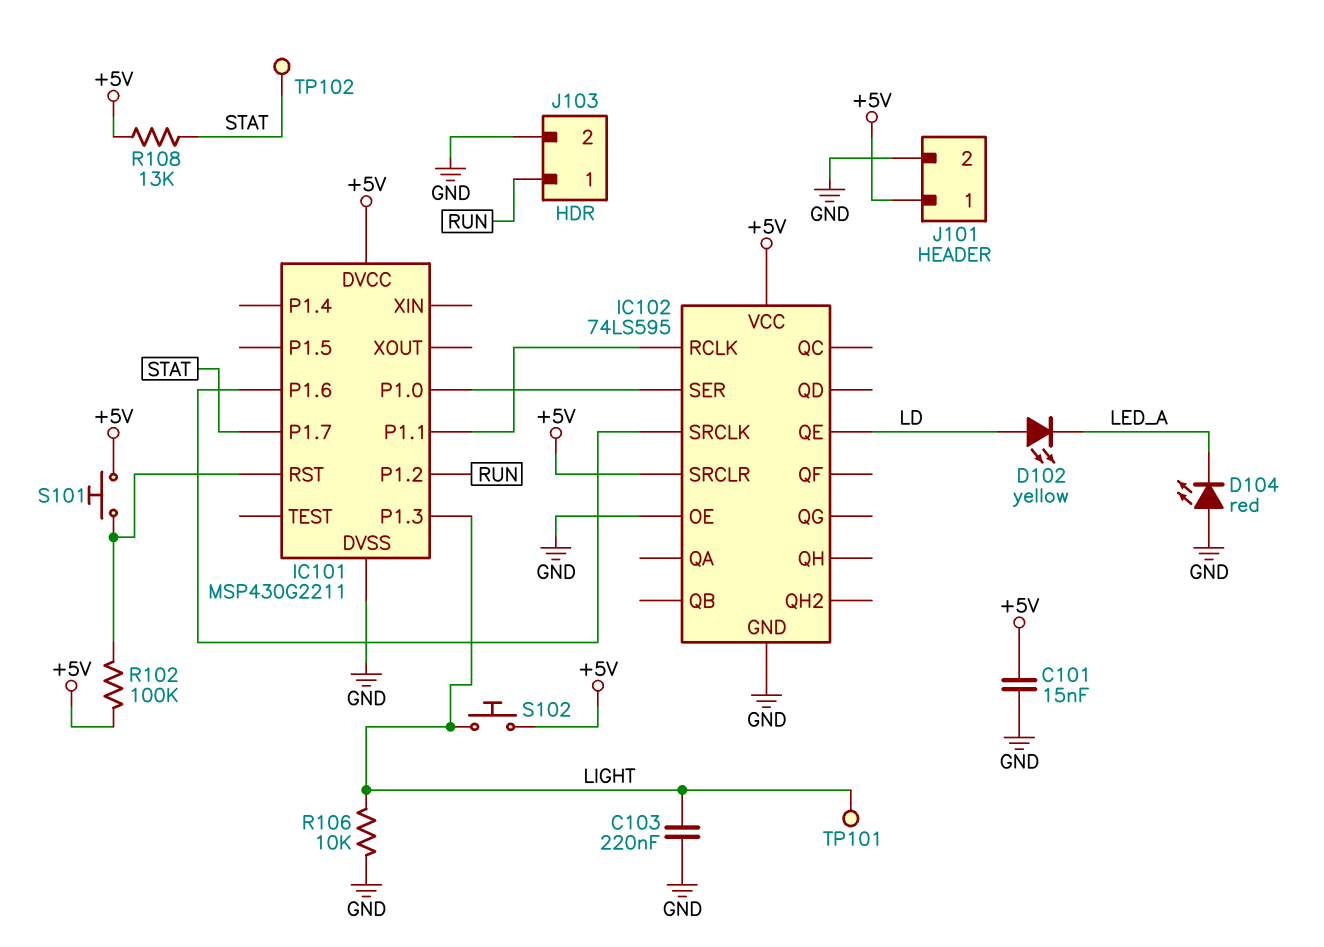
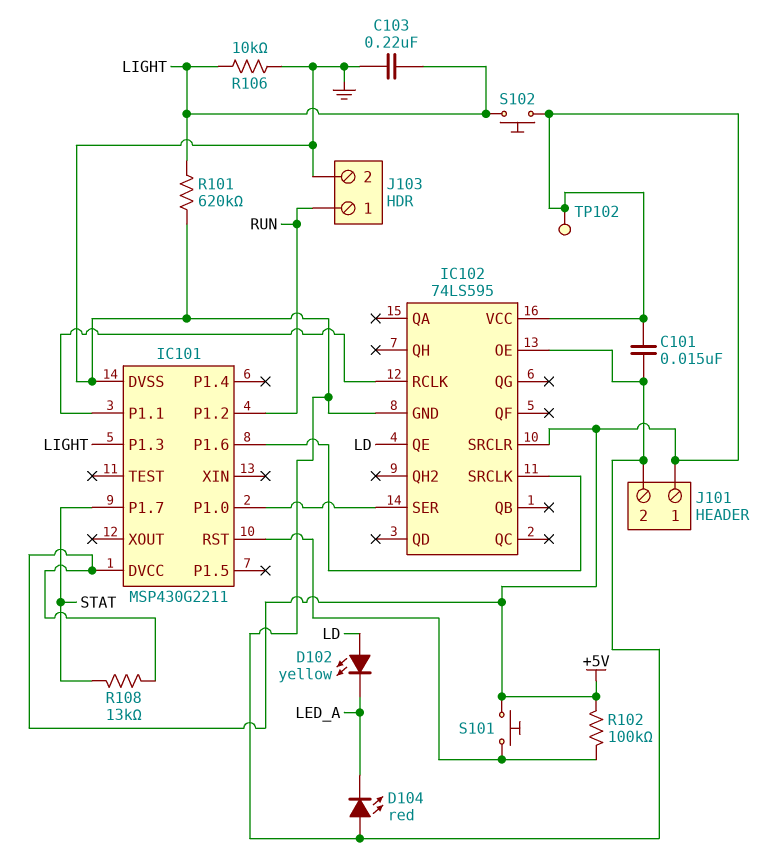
R101: none -> 620k (GND, LIGHT)
TP101: test point (LIGHT) -> none
TP102: test point (STAT) -> test point (+5V)

